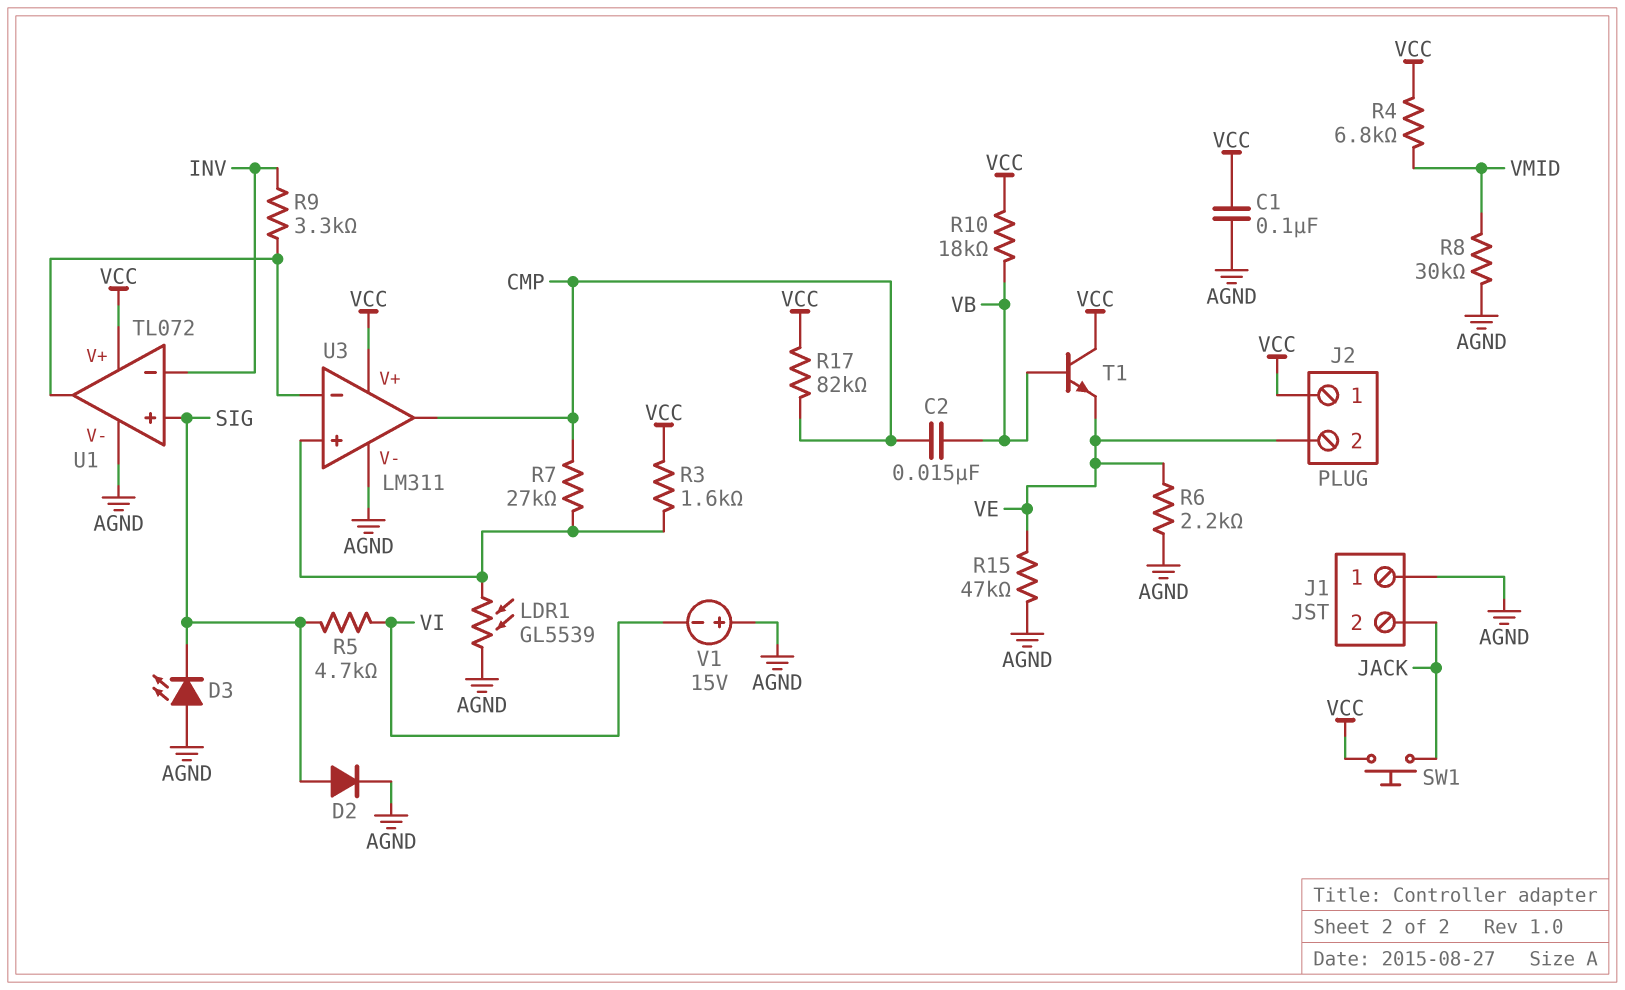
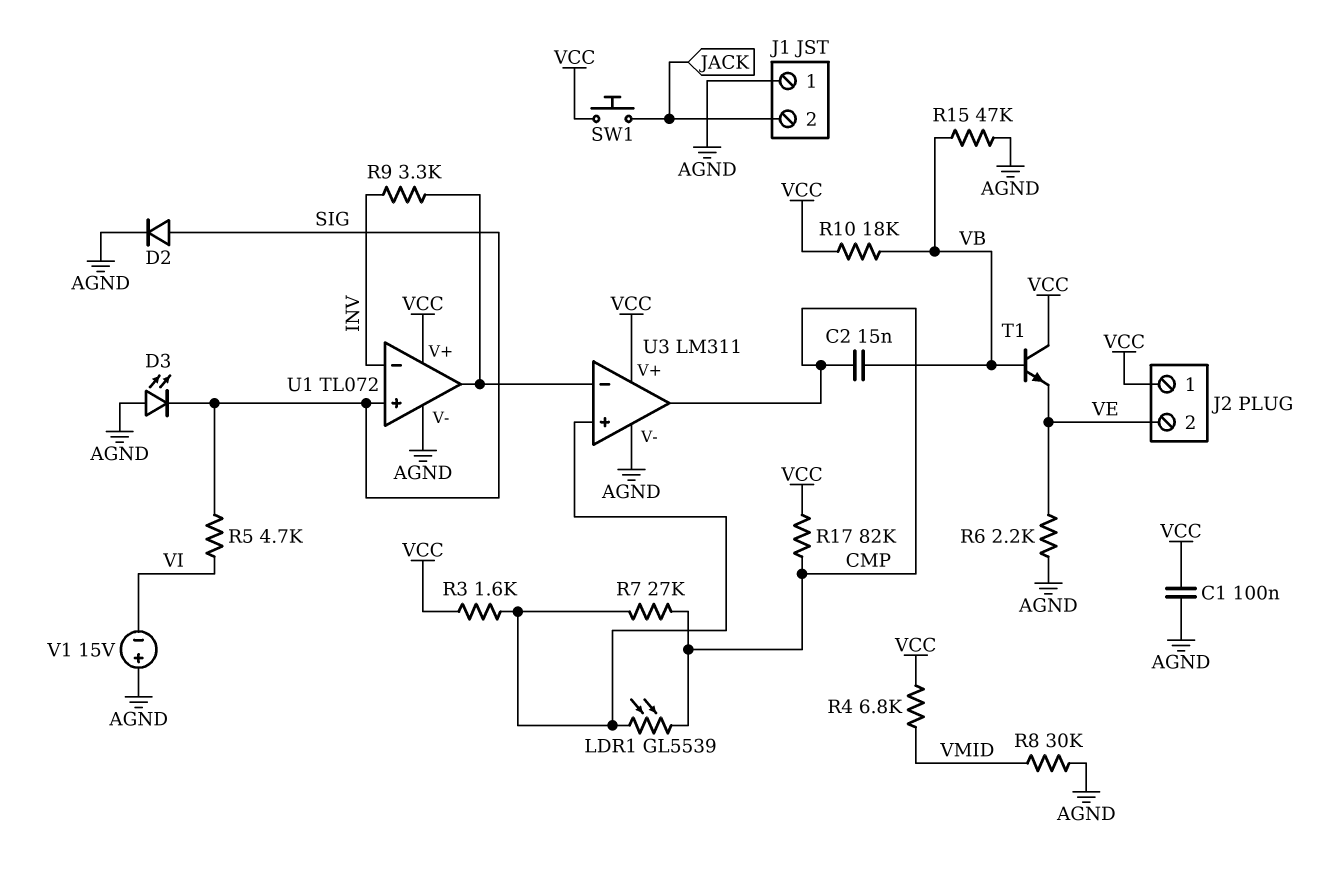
LDR1: GL5539 (AGND, U3/in+) -> GL5539 (CMP, U3/in+)
R15: 47k (AGND, VE) -> 47k (AGND, VB)

